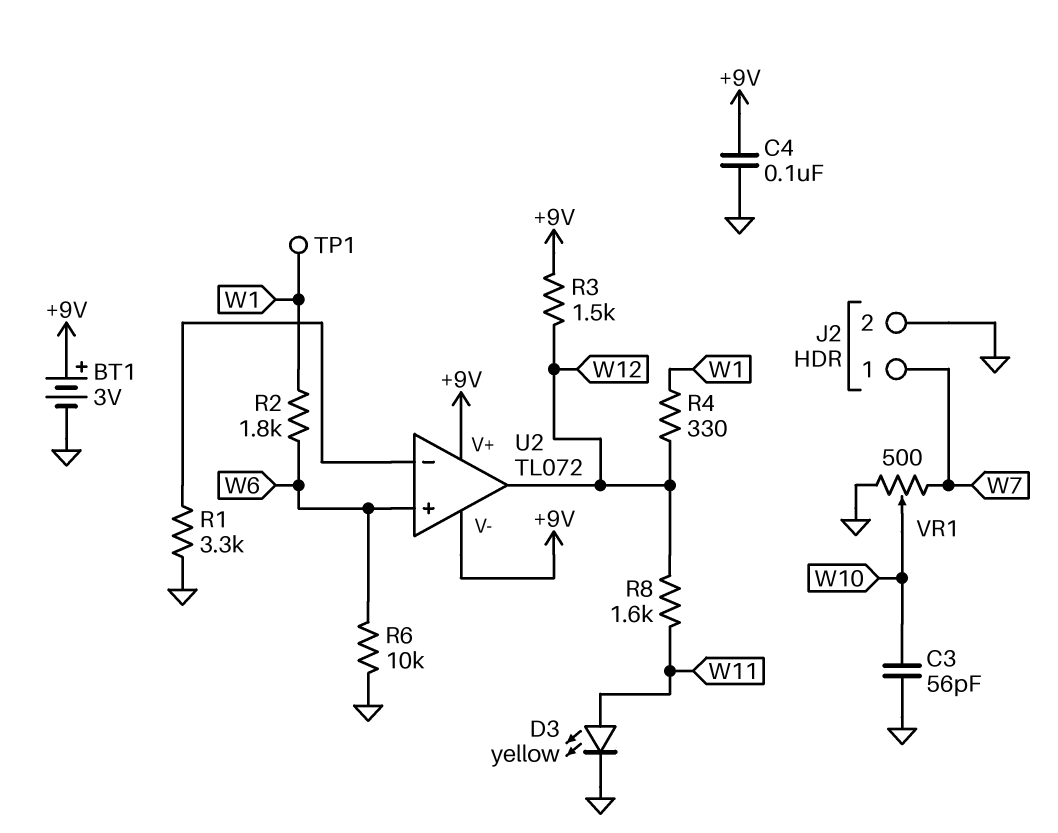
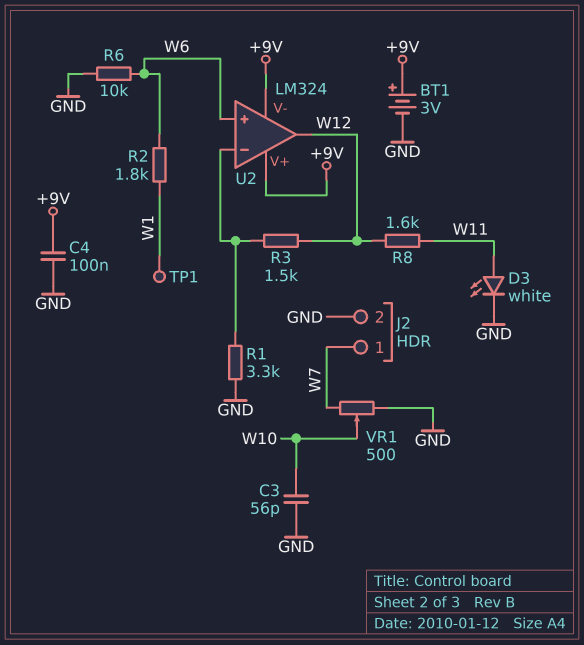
D3: LED yellow (A W11, K GND) -> LED white (A W11, K GND)
R3: 1.5k (+9V, W12) -> 1.5k (U2/in-, W12)
R4: 330 (W1, W12) -> none
U2: TL072 -> LM324

